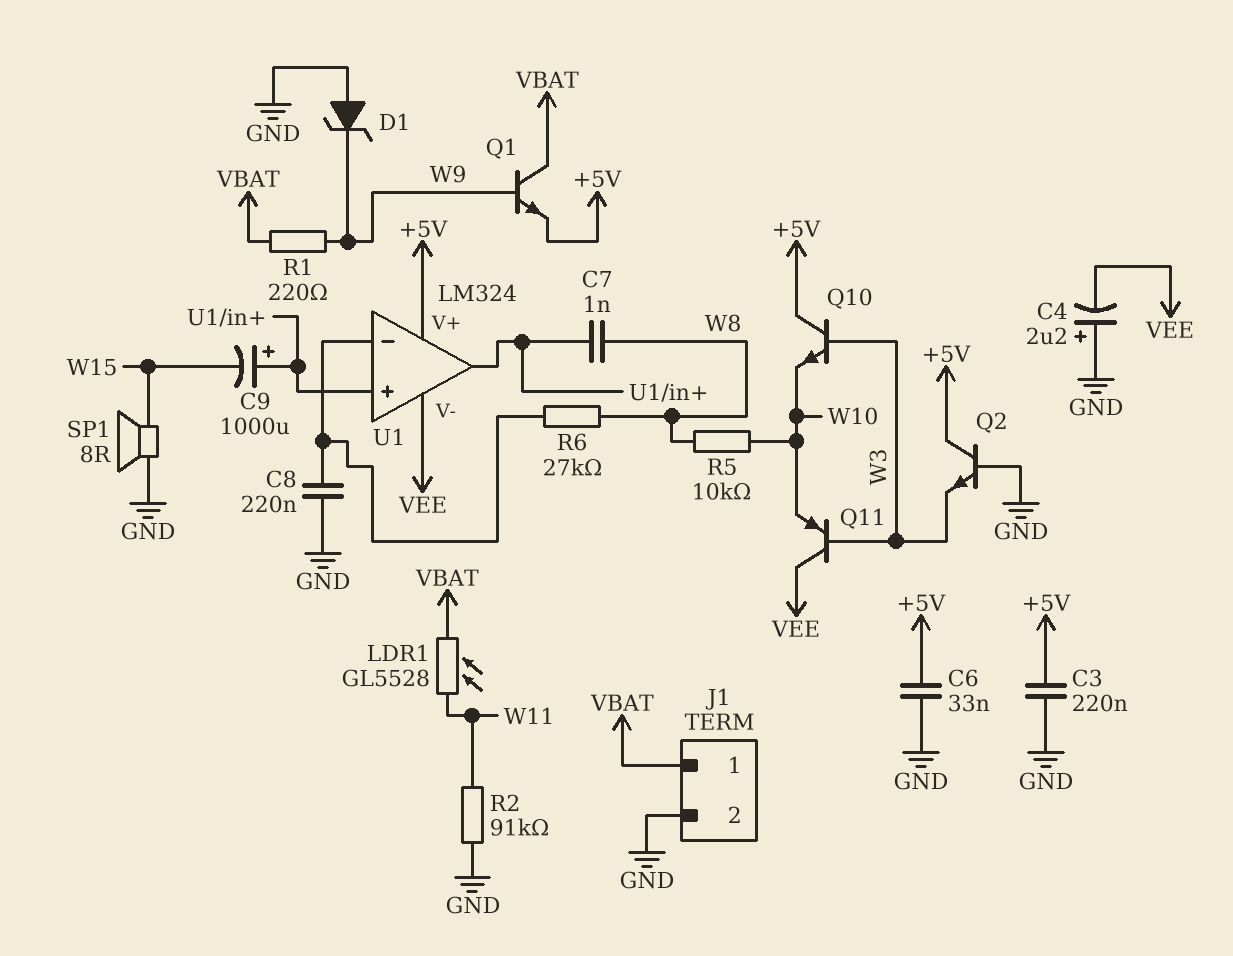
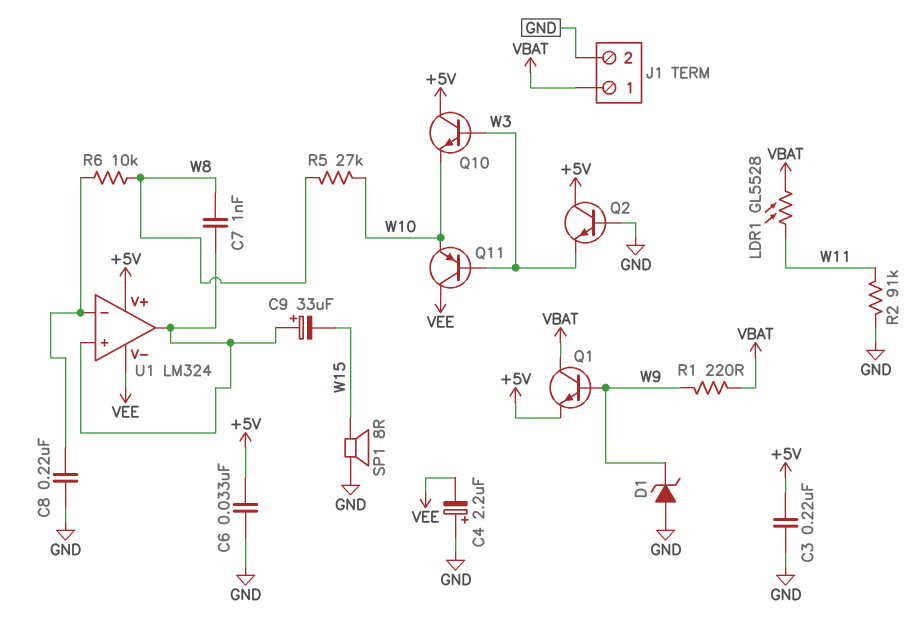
C9: 1000uF (plus U1/in+, minus W15) -> 33uF (plus U1/in+, minus W15)
R5: 10k (W8, W10) -> 27k (W8, W10)
R6: 27k (U1/in-, W8) -> 10k (U1/in-, W8)

